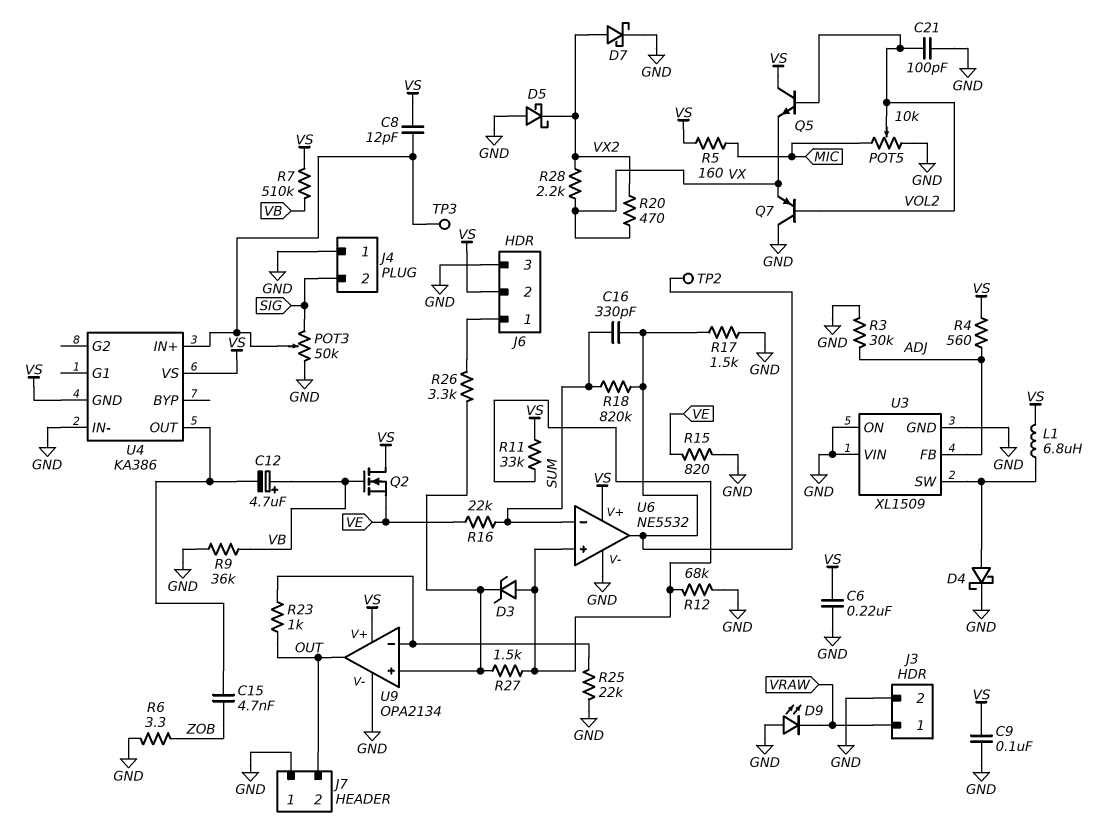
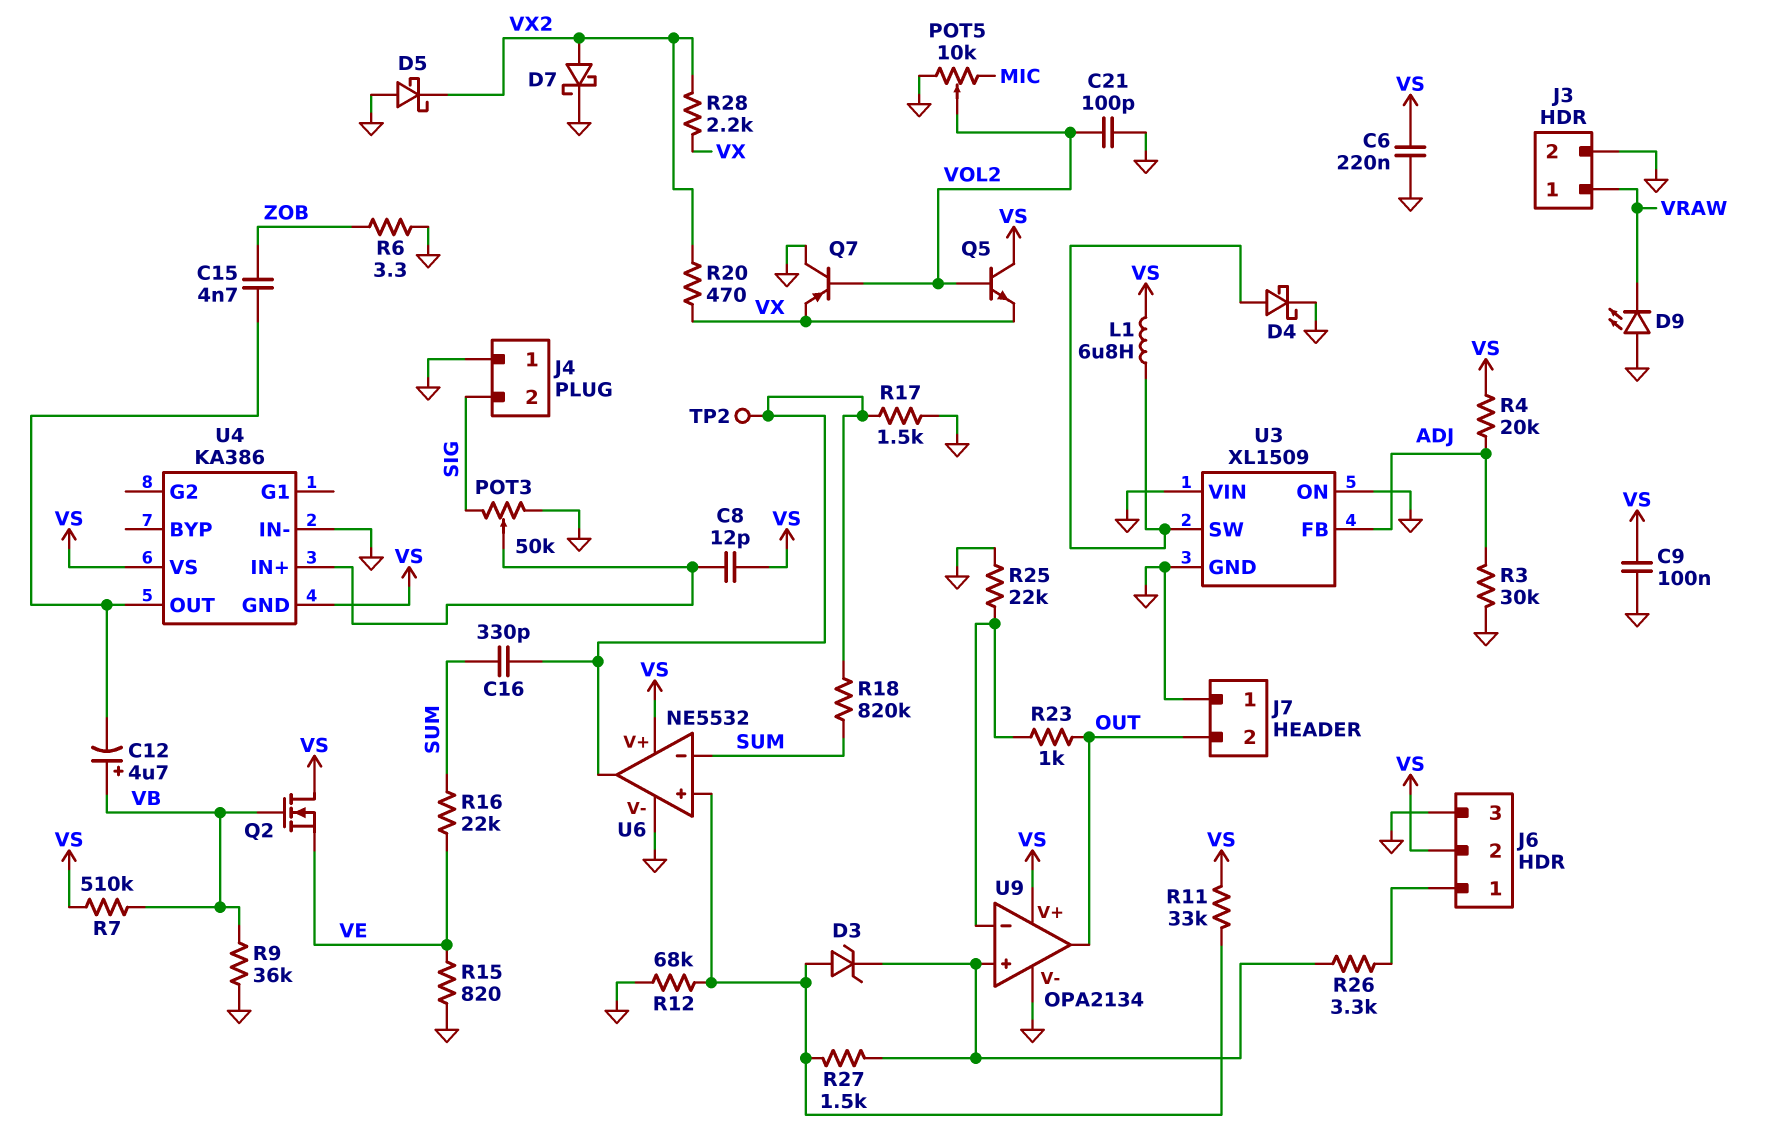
R4: 560 (ADJ, VS) -> 20k (ADJ, VS)
R5: 160 (MIC, VS) -> none
TP3: test point (U4/IN+) -> none

